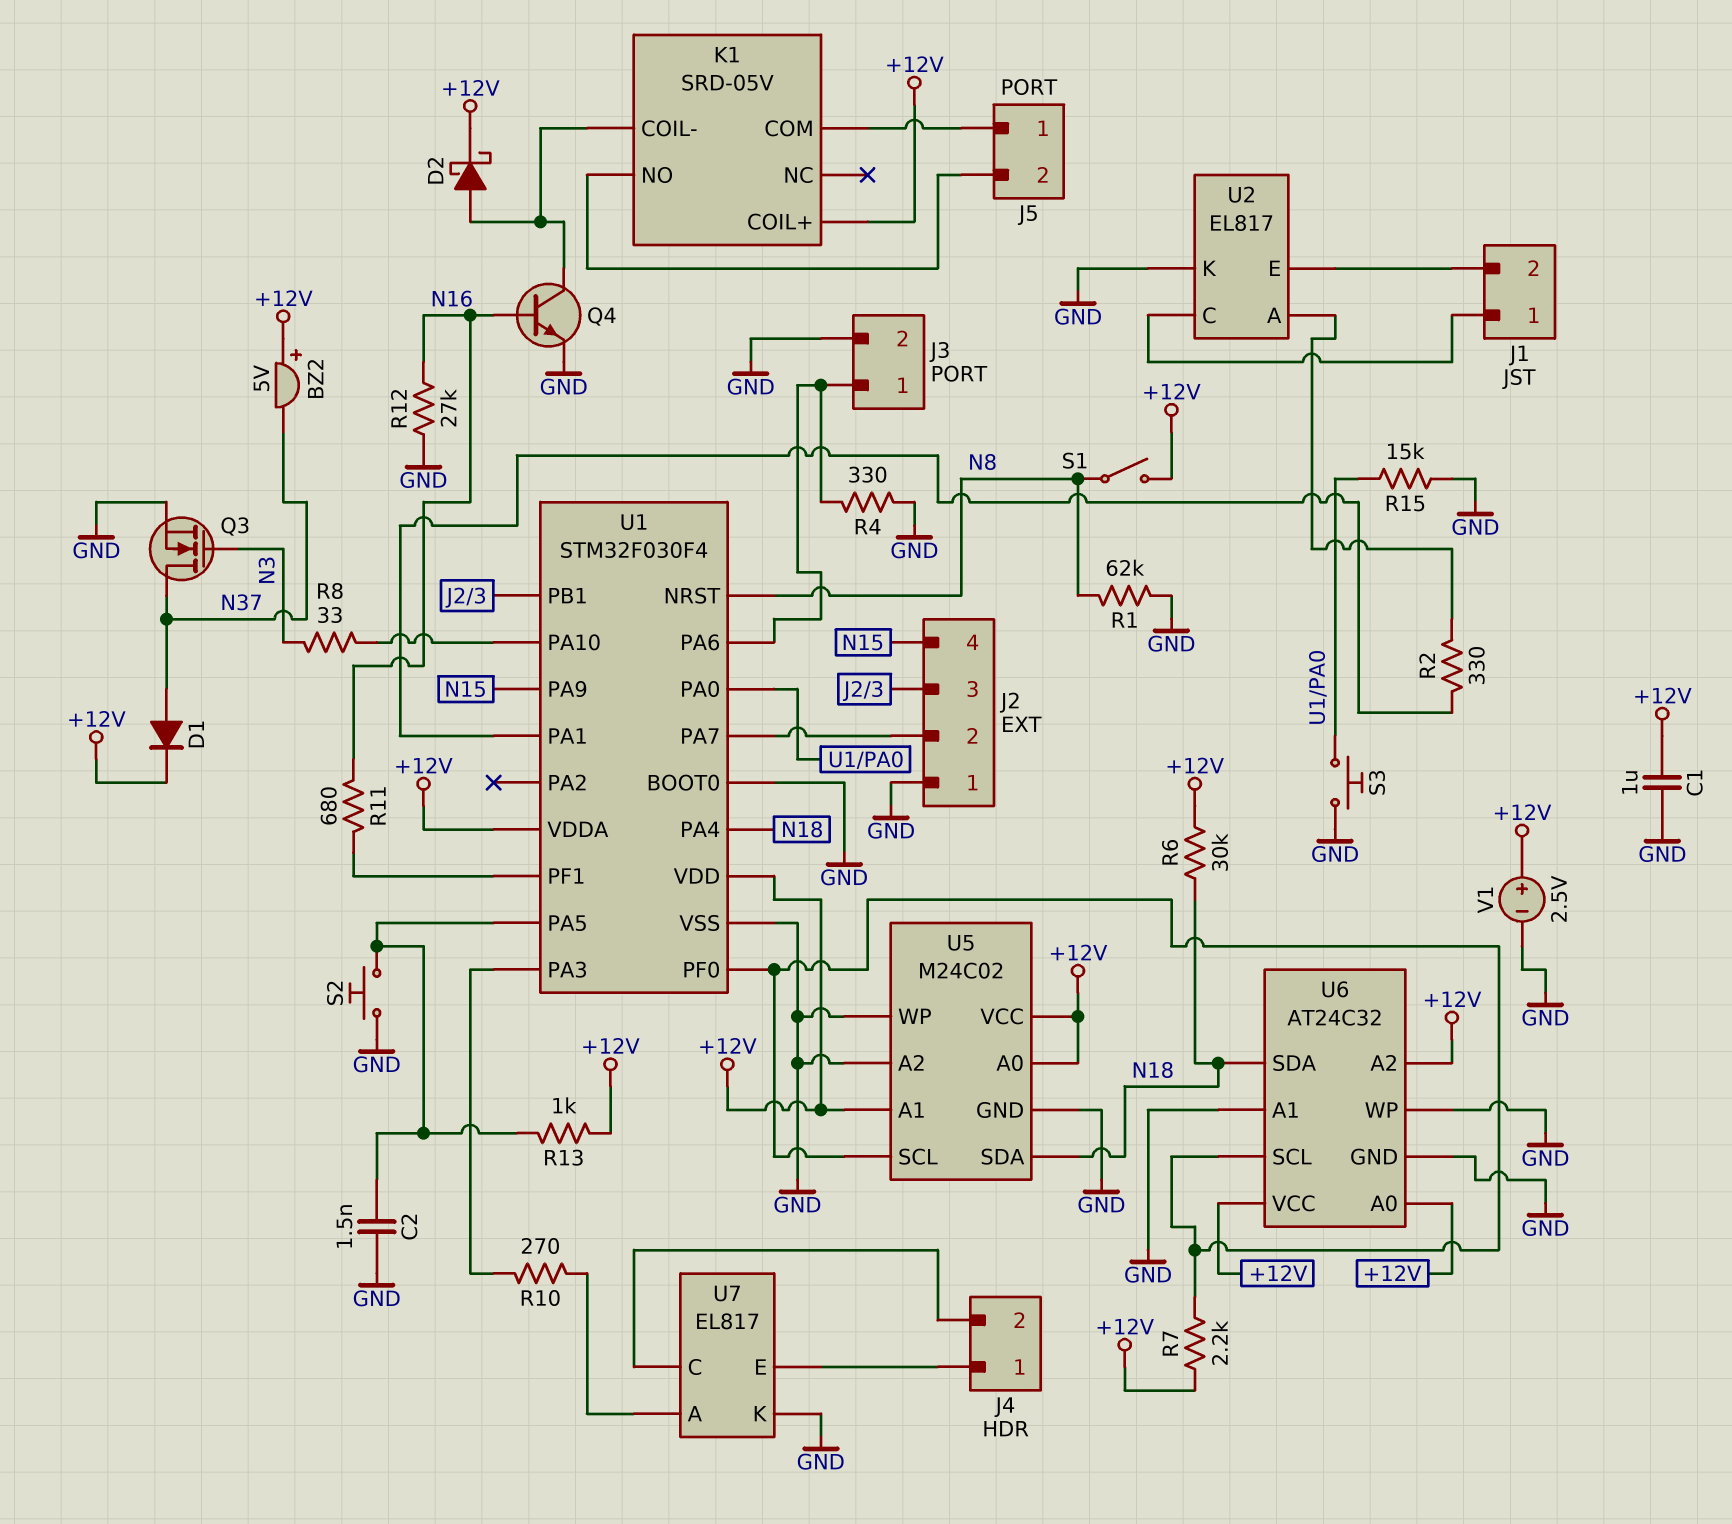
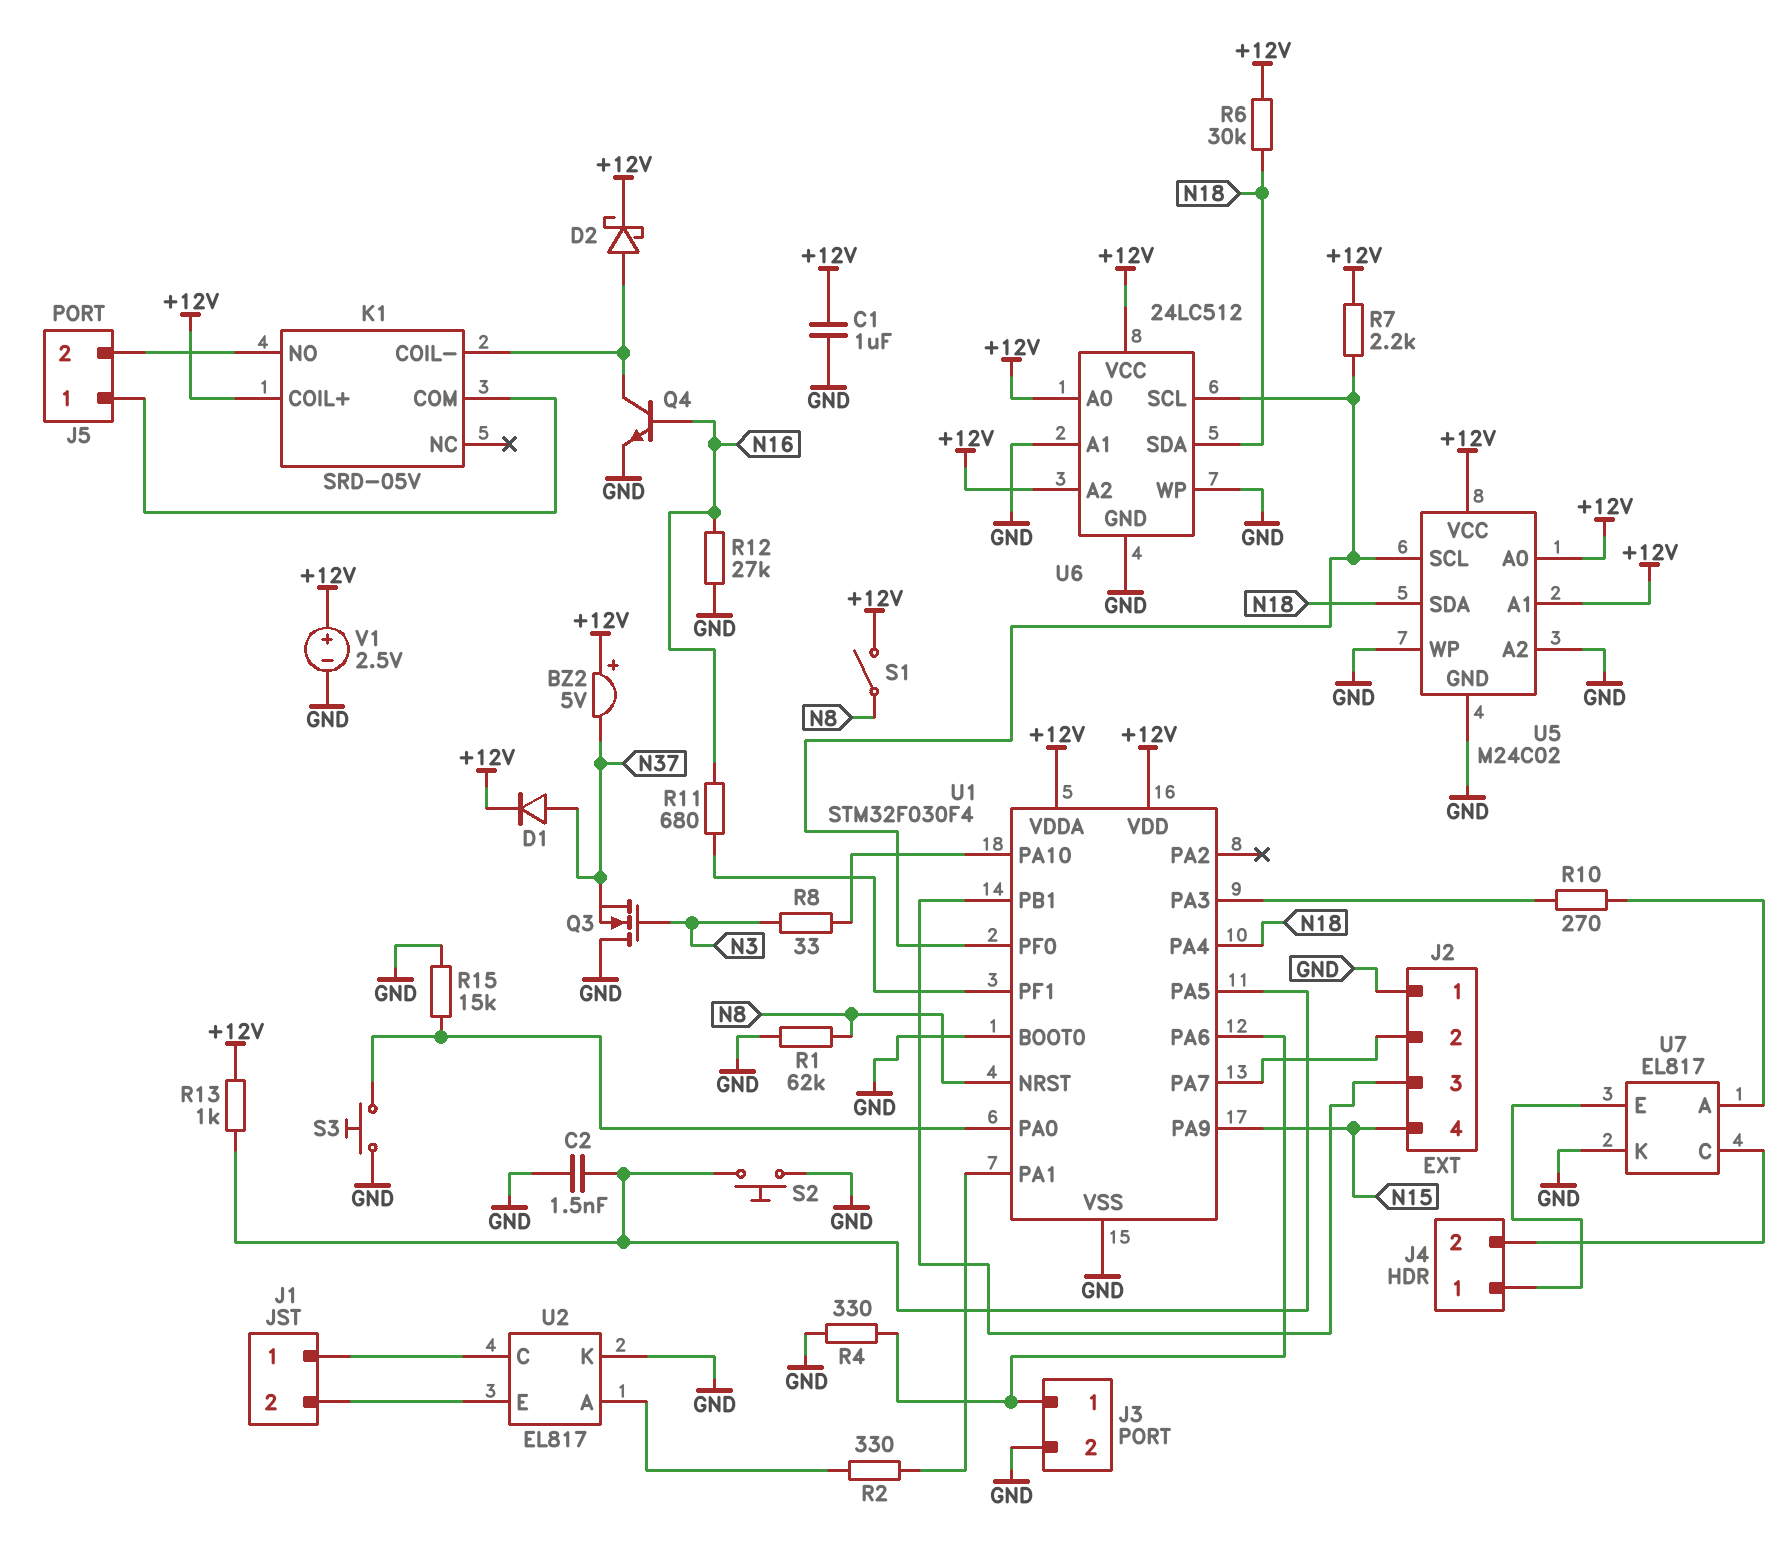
Q3: NMOS (G N3, D N37, S GND) -> NMOS (G N3, D GND, S N37)
U6: AT24C32 -> 24LC512

